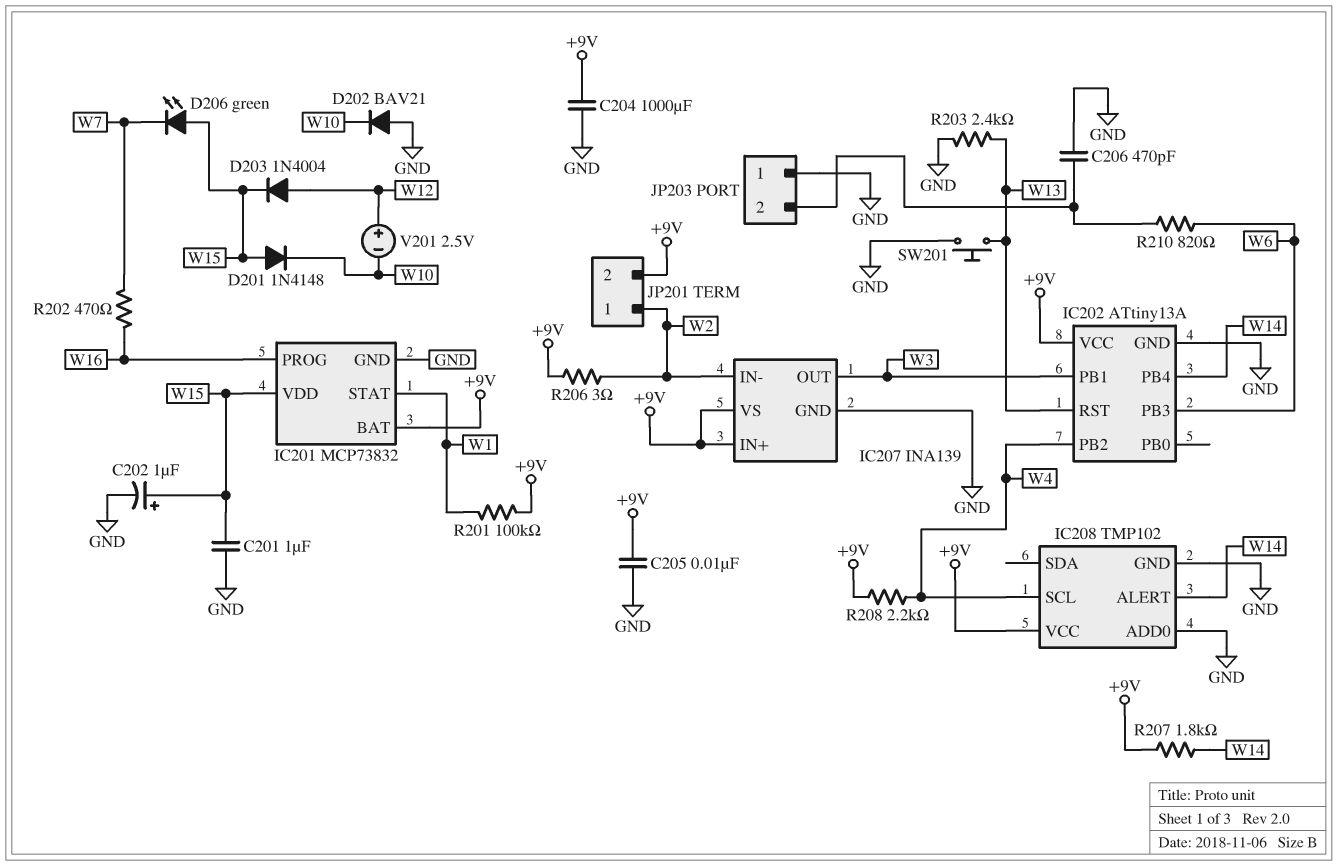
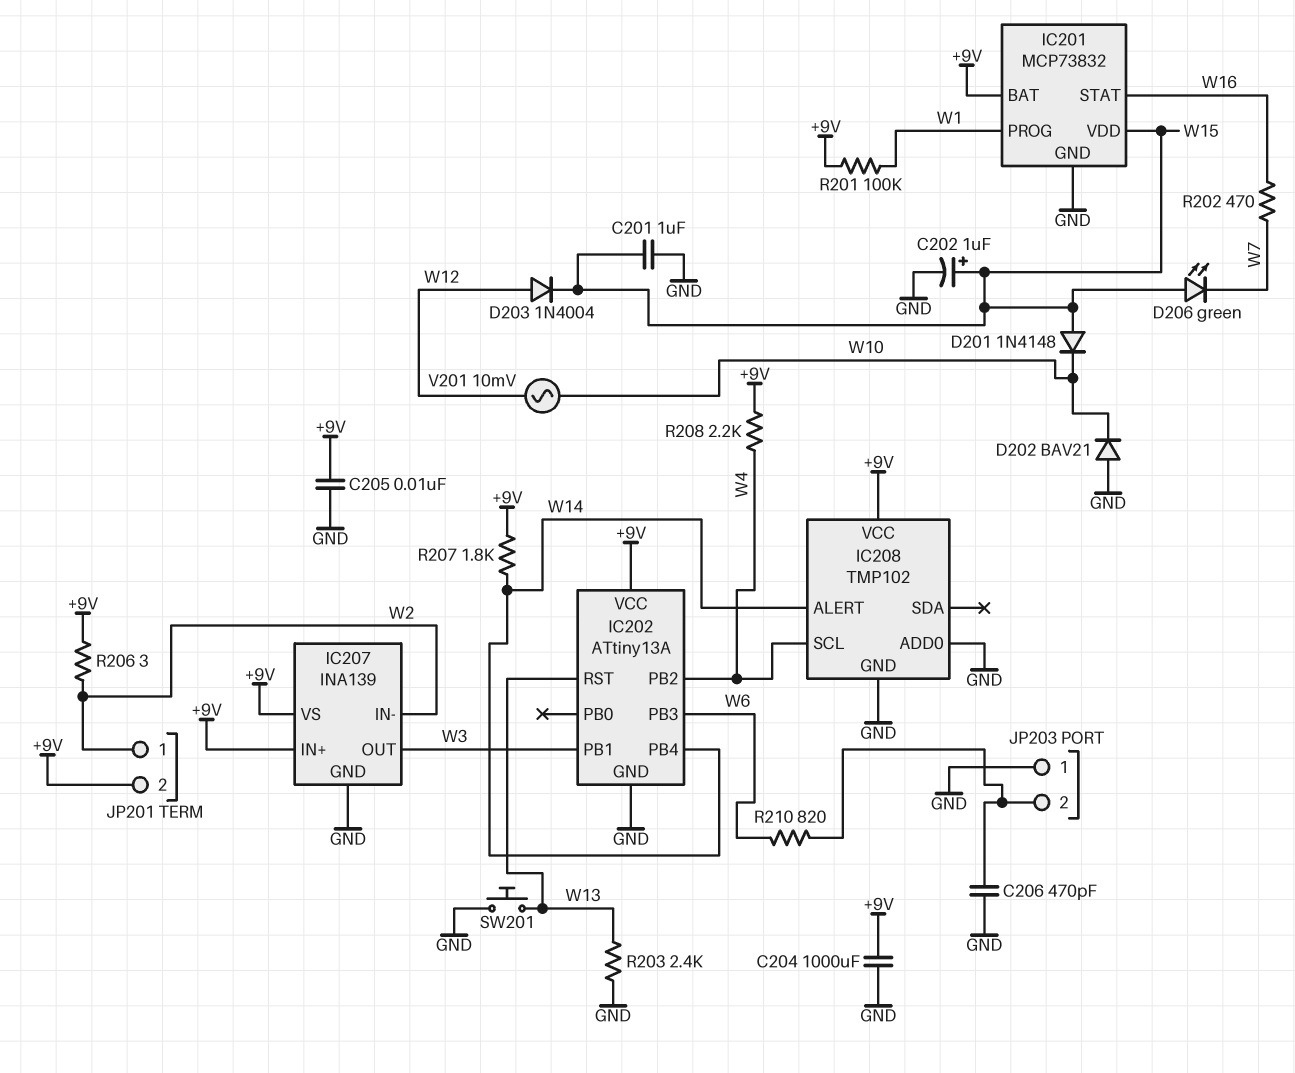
IC201 pin PROG: W16 -> W1
IC201 pin STAT: W1 -> W16
V201: 2.5V (plus W12, minus W10) -> AC 10mV (W10, W12)

